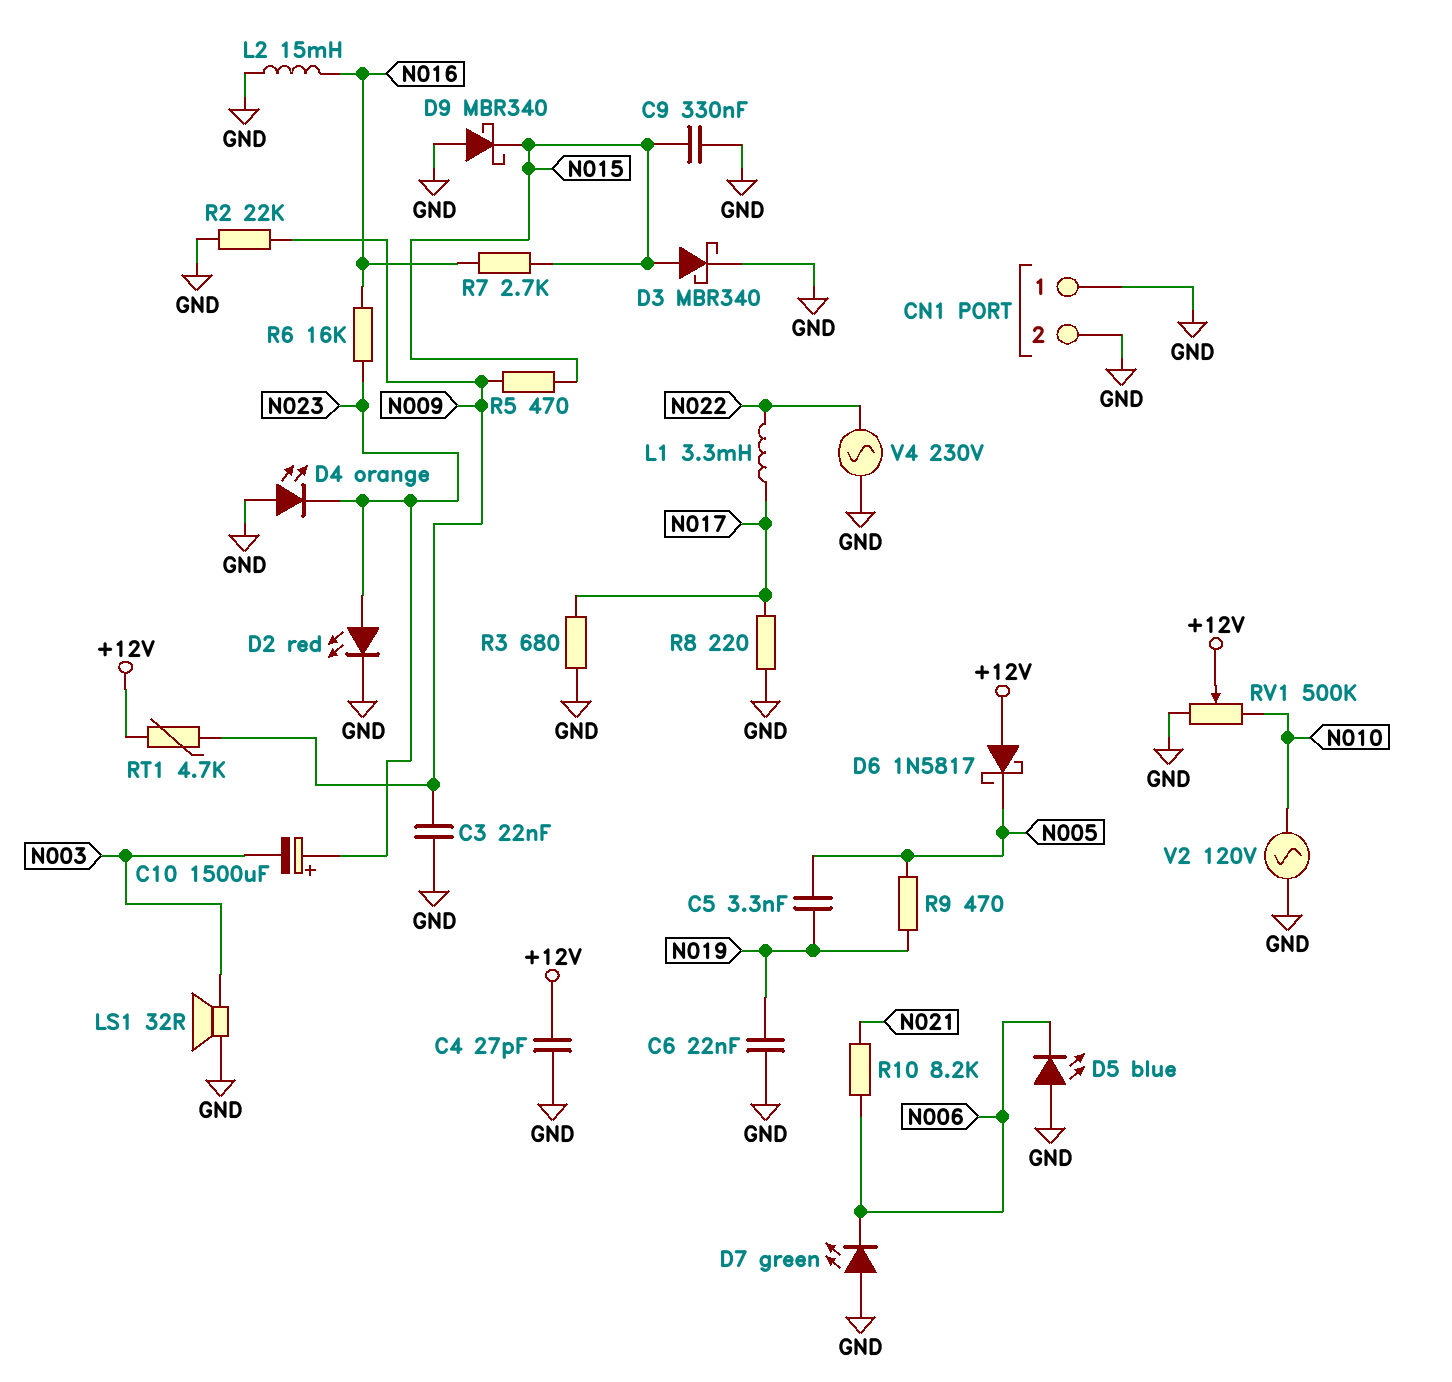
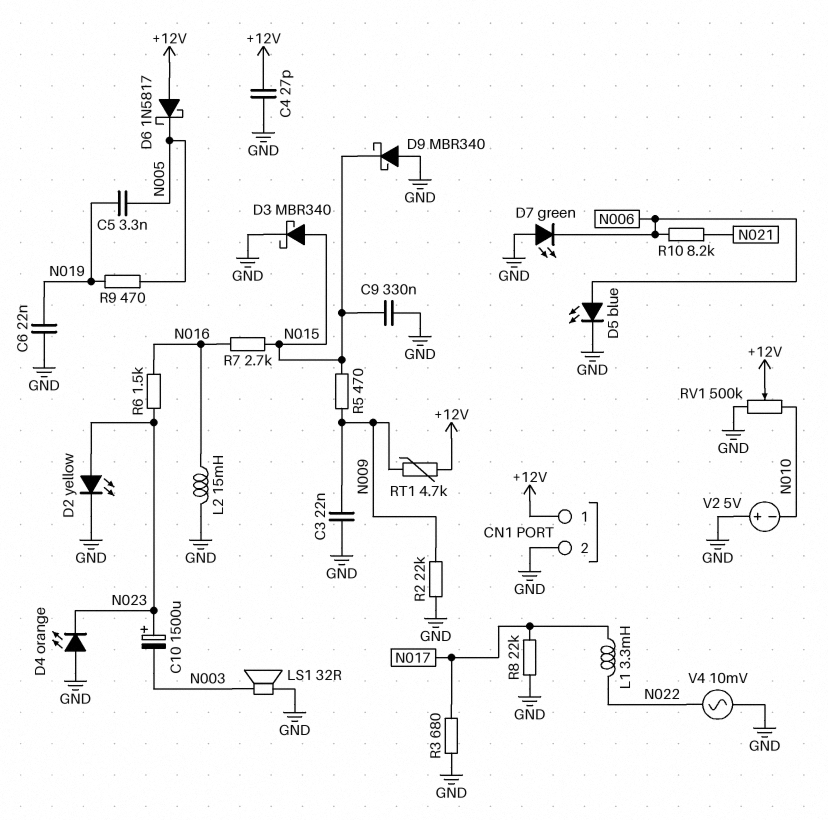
CN1 pin 1: GND -> +12V
D2: LED red (A N023, K GND) -> LED yellow (A N023, K GND)
D5: LED blue (A GND, K N006) -> LED blue (A N006, K GND)
R6: 16k (N016, N023) -> 1.5k (N016, N023)
R8: 220 (GND, N017) -> 22k (GND, N017)
V2: AC 120V (GND, N010) -> 5V (plus GND, minus N010)
V4: AC 230V (GND, N022) -> AC 10mV (GND, N022)

